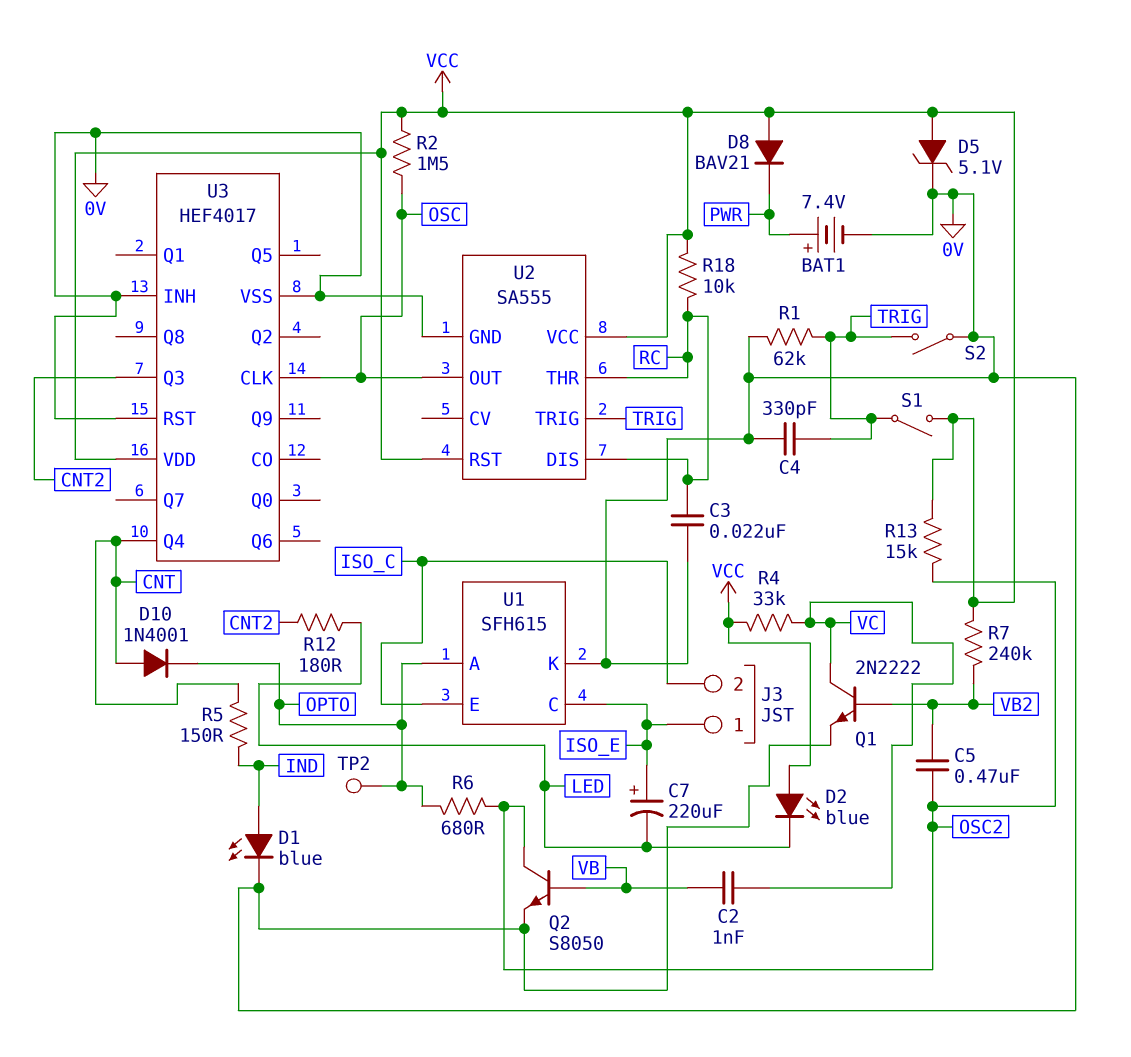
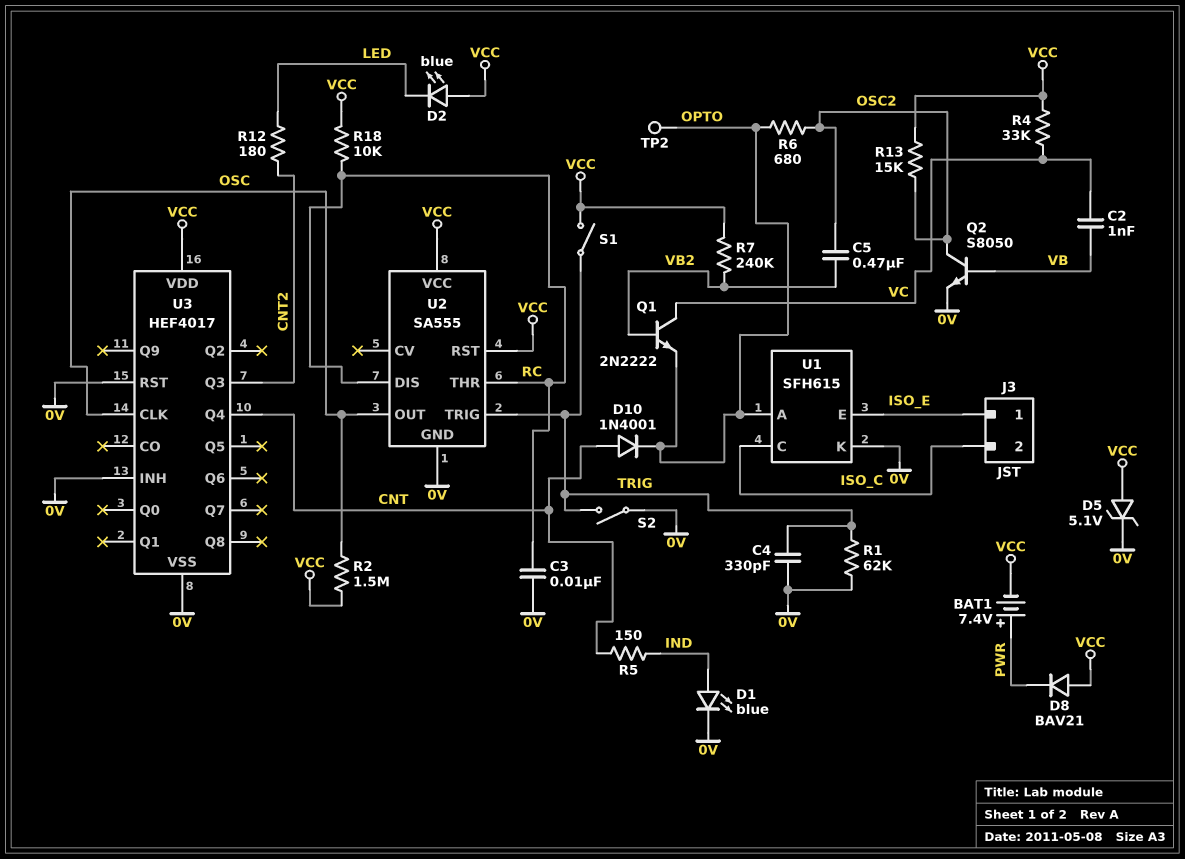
BAT1: 7.4V (plus PWR, minus 0V) -> 7.4V (plus PWR, minus VCC)
C3: 22nF (0V, RC) -> 10nF (0V, RC)
C7: 220uF (plus ISO_E, minus LED) -> none
Q1: NPN 2N2222 (B VB2, C VC, E 0V) -> NPN 2N2222 (B VB2, C VC, E OPTO)
U1 pin C: ISO_E -> ISO_C
U1 pin E: ISO_C -> ISO_E

